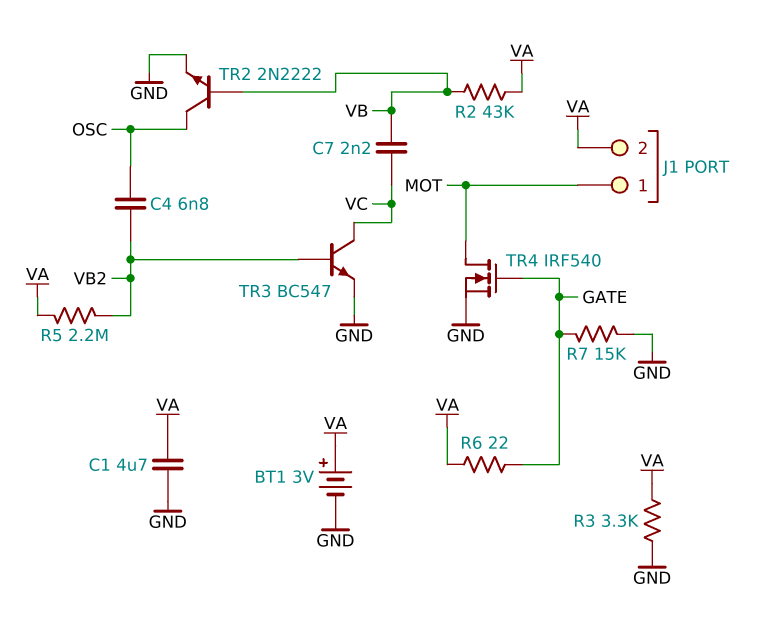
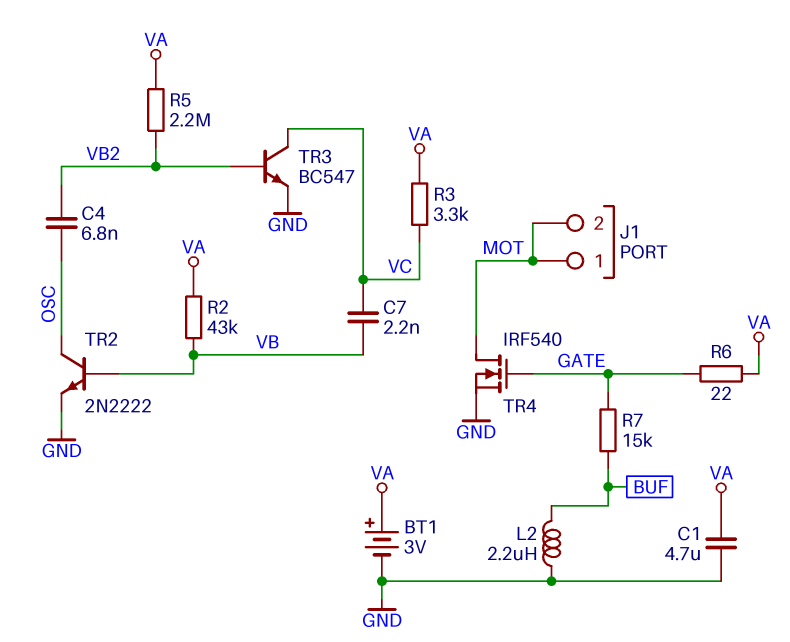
J1 pin 2: VA -> MOT
L2: none -> 2.2uH (BUF, GND)
R3: 3.3k (GND, VA) -> 3.3k (VA, VC)
R7: 15k (GATE, GND) -> 15k (BUF, GATE)

